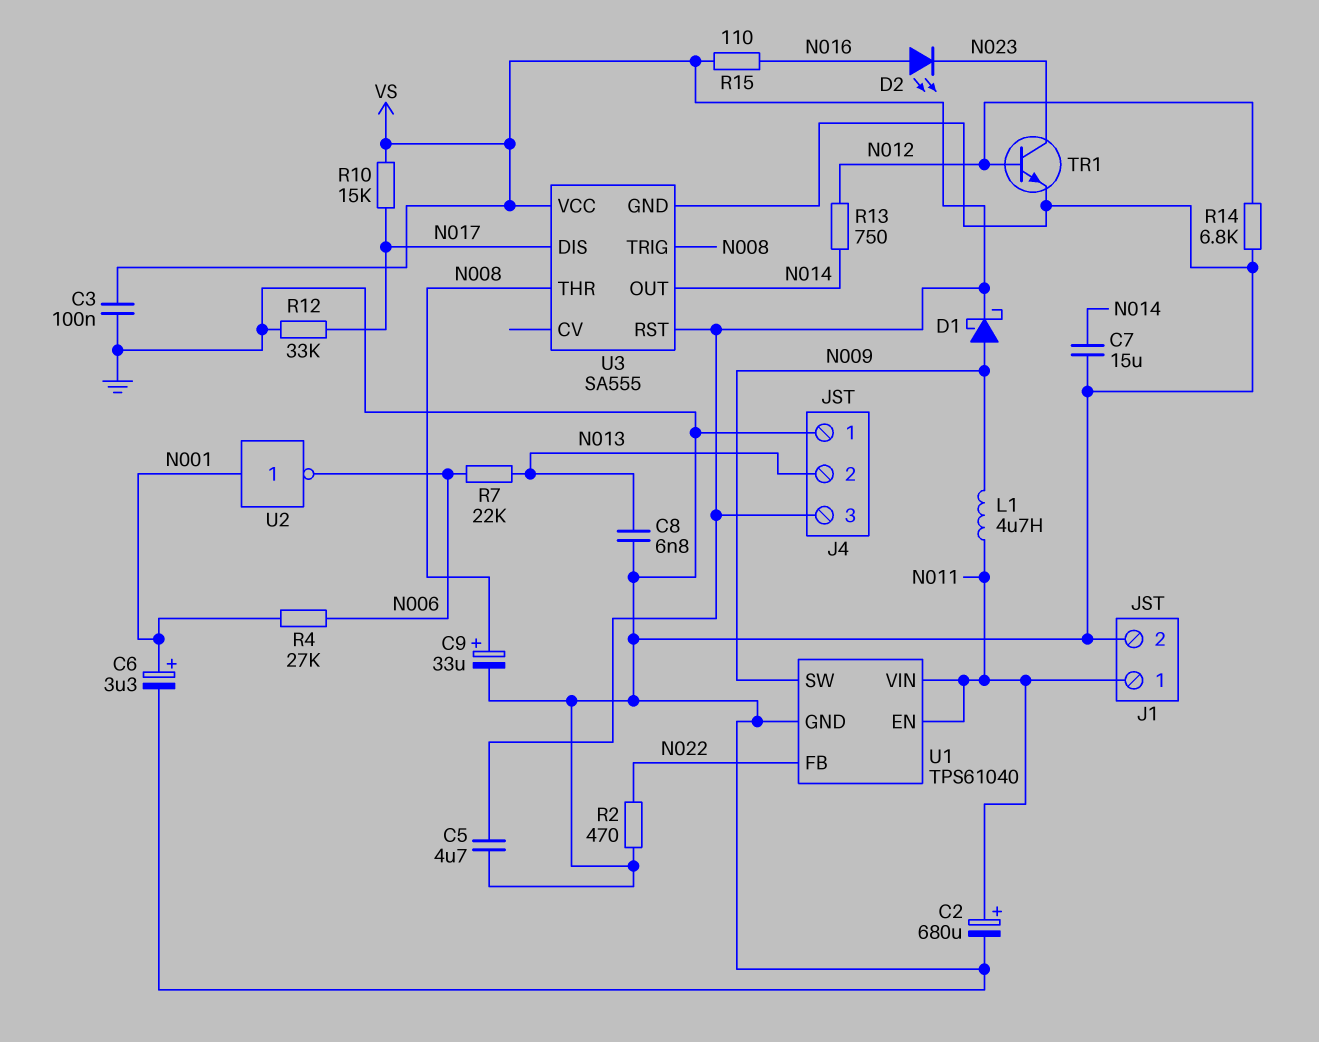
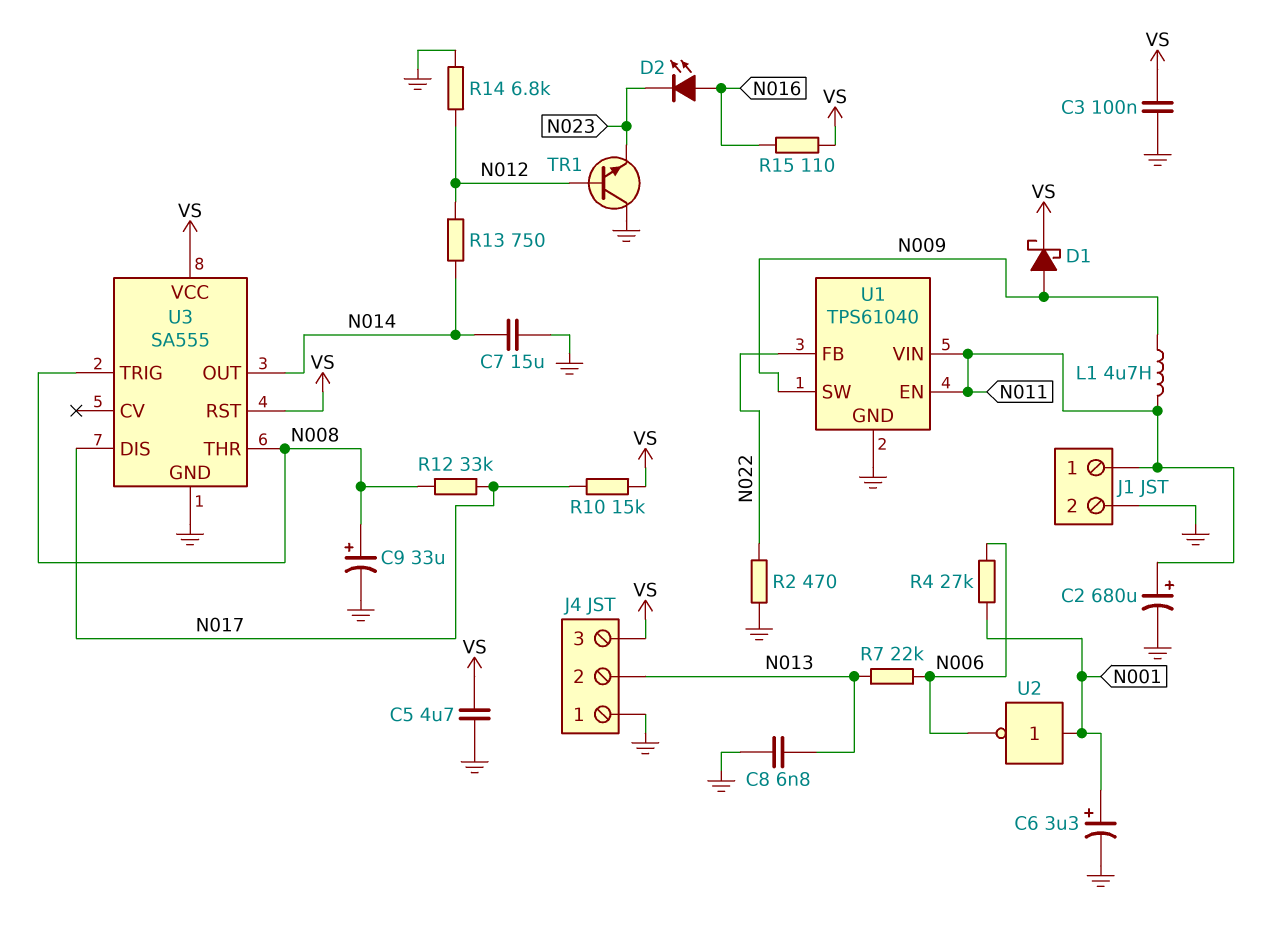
R12: 33k (GND, N017) -> 33k (N008, N017)
TR1: NPN (B N012, C N023, E GND) -> NPN (B N012, C GND, E N023)

